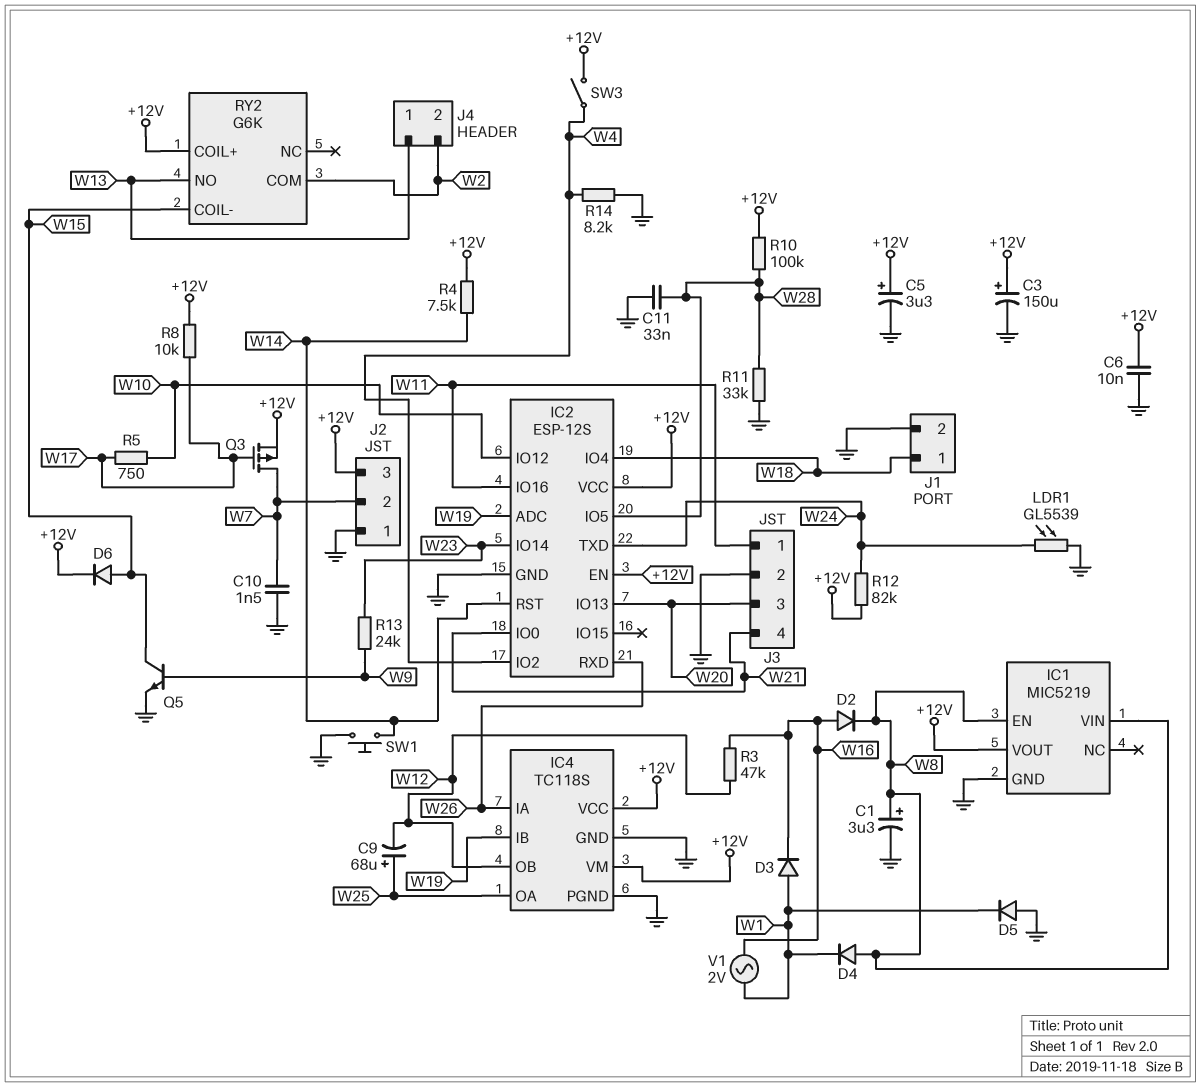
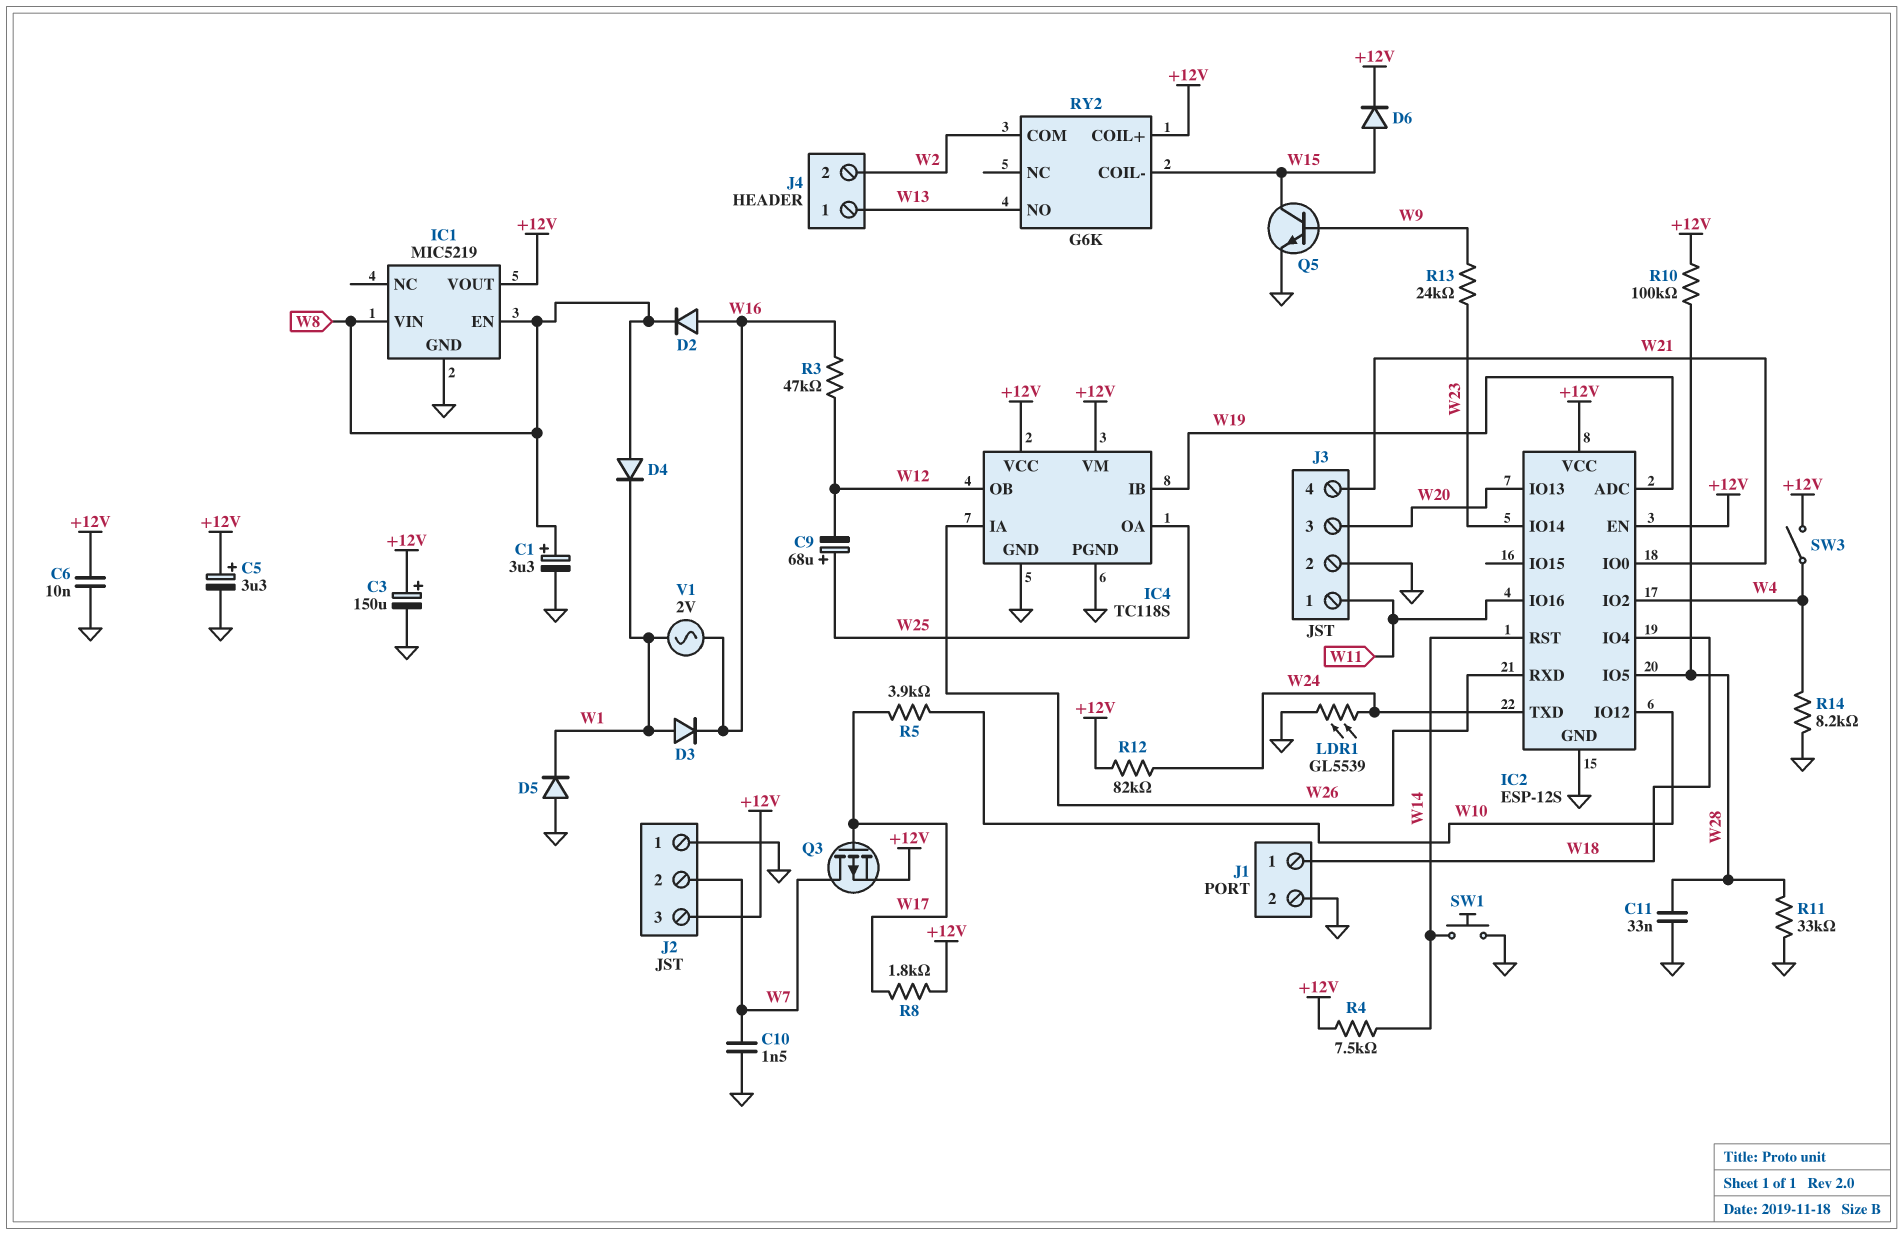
R5: 750 (W10, W17) -> 3.9k (W10, W17)
R8: 10k (+12V, W17) -> 1.8k (+12V, W17)

